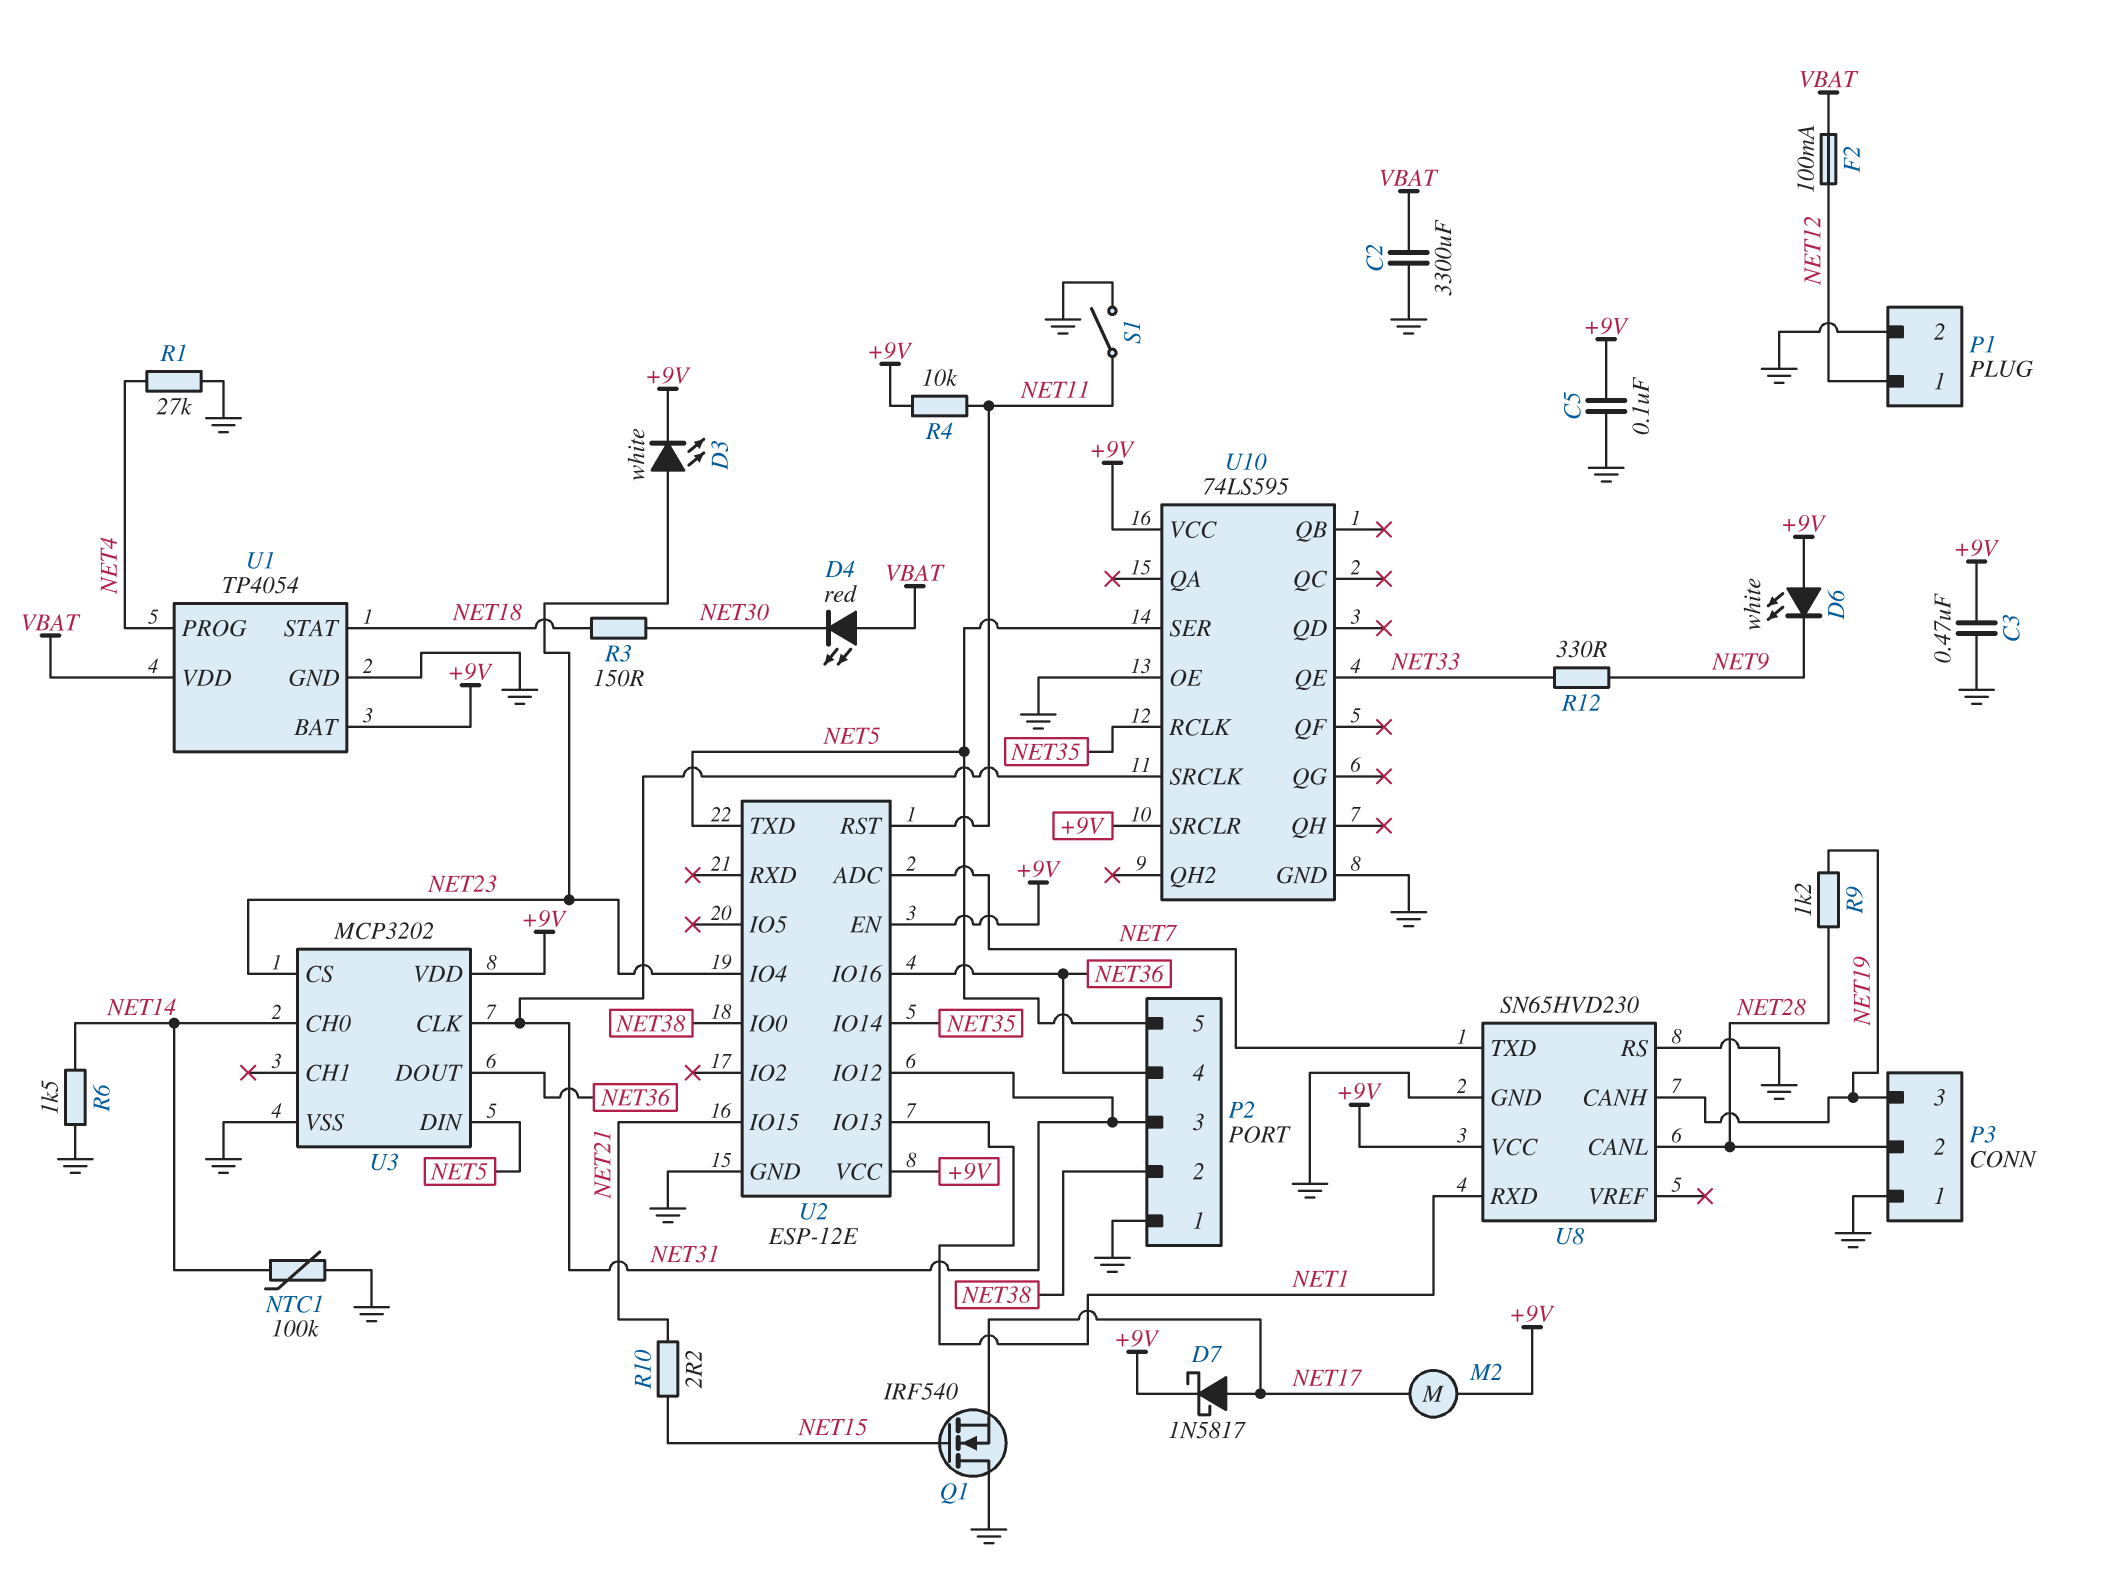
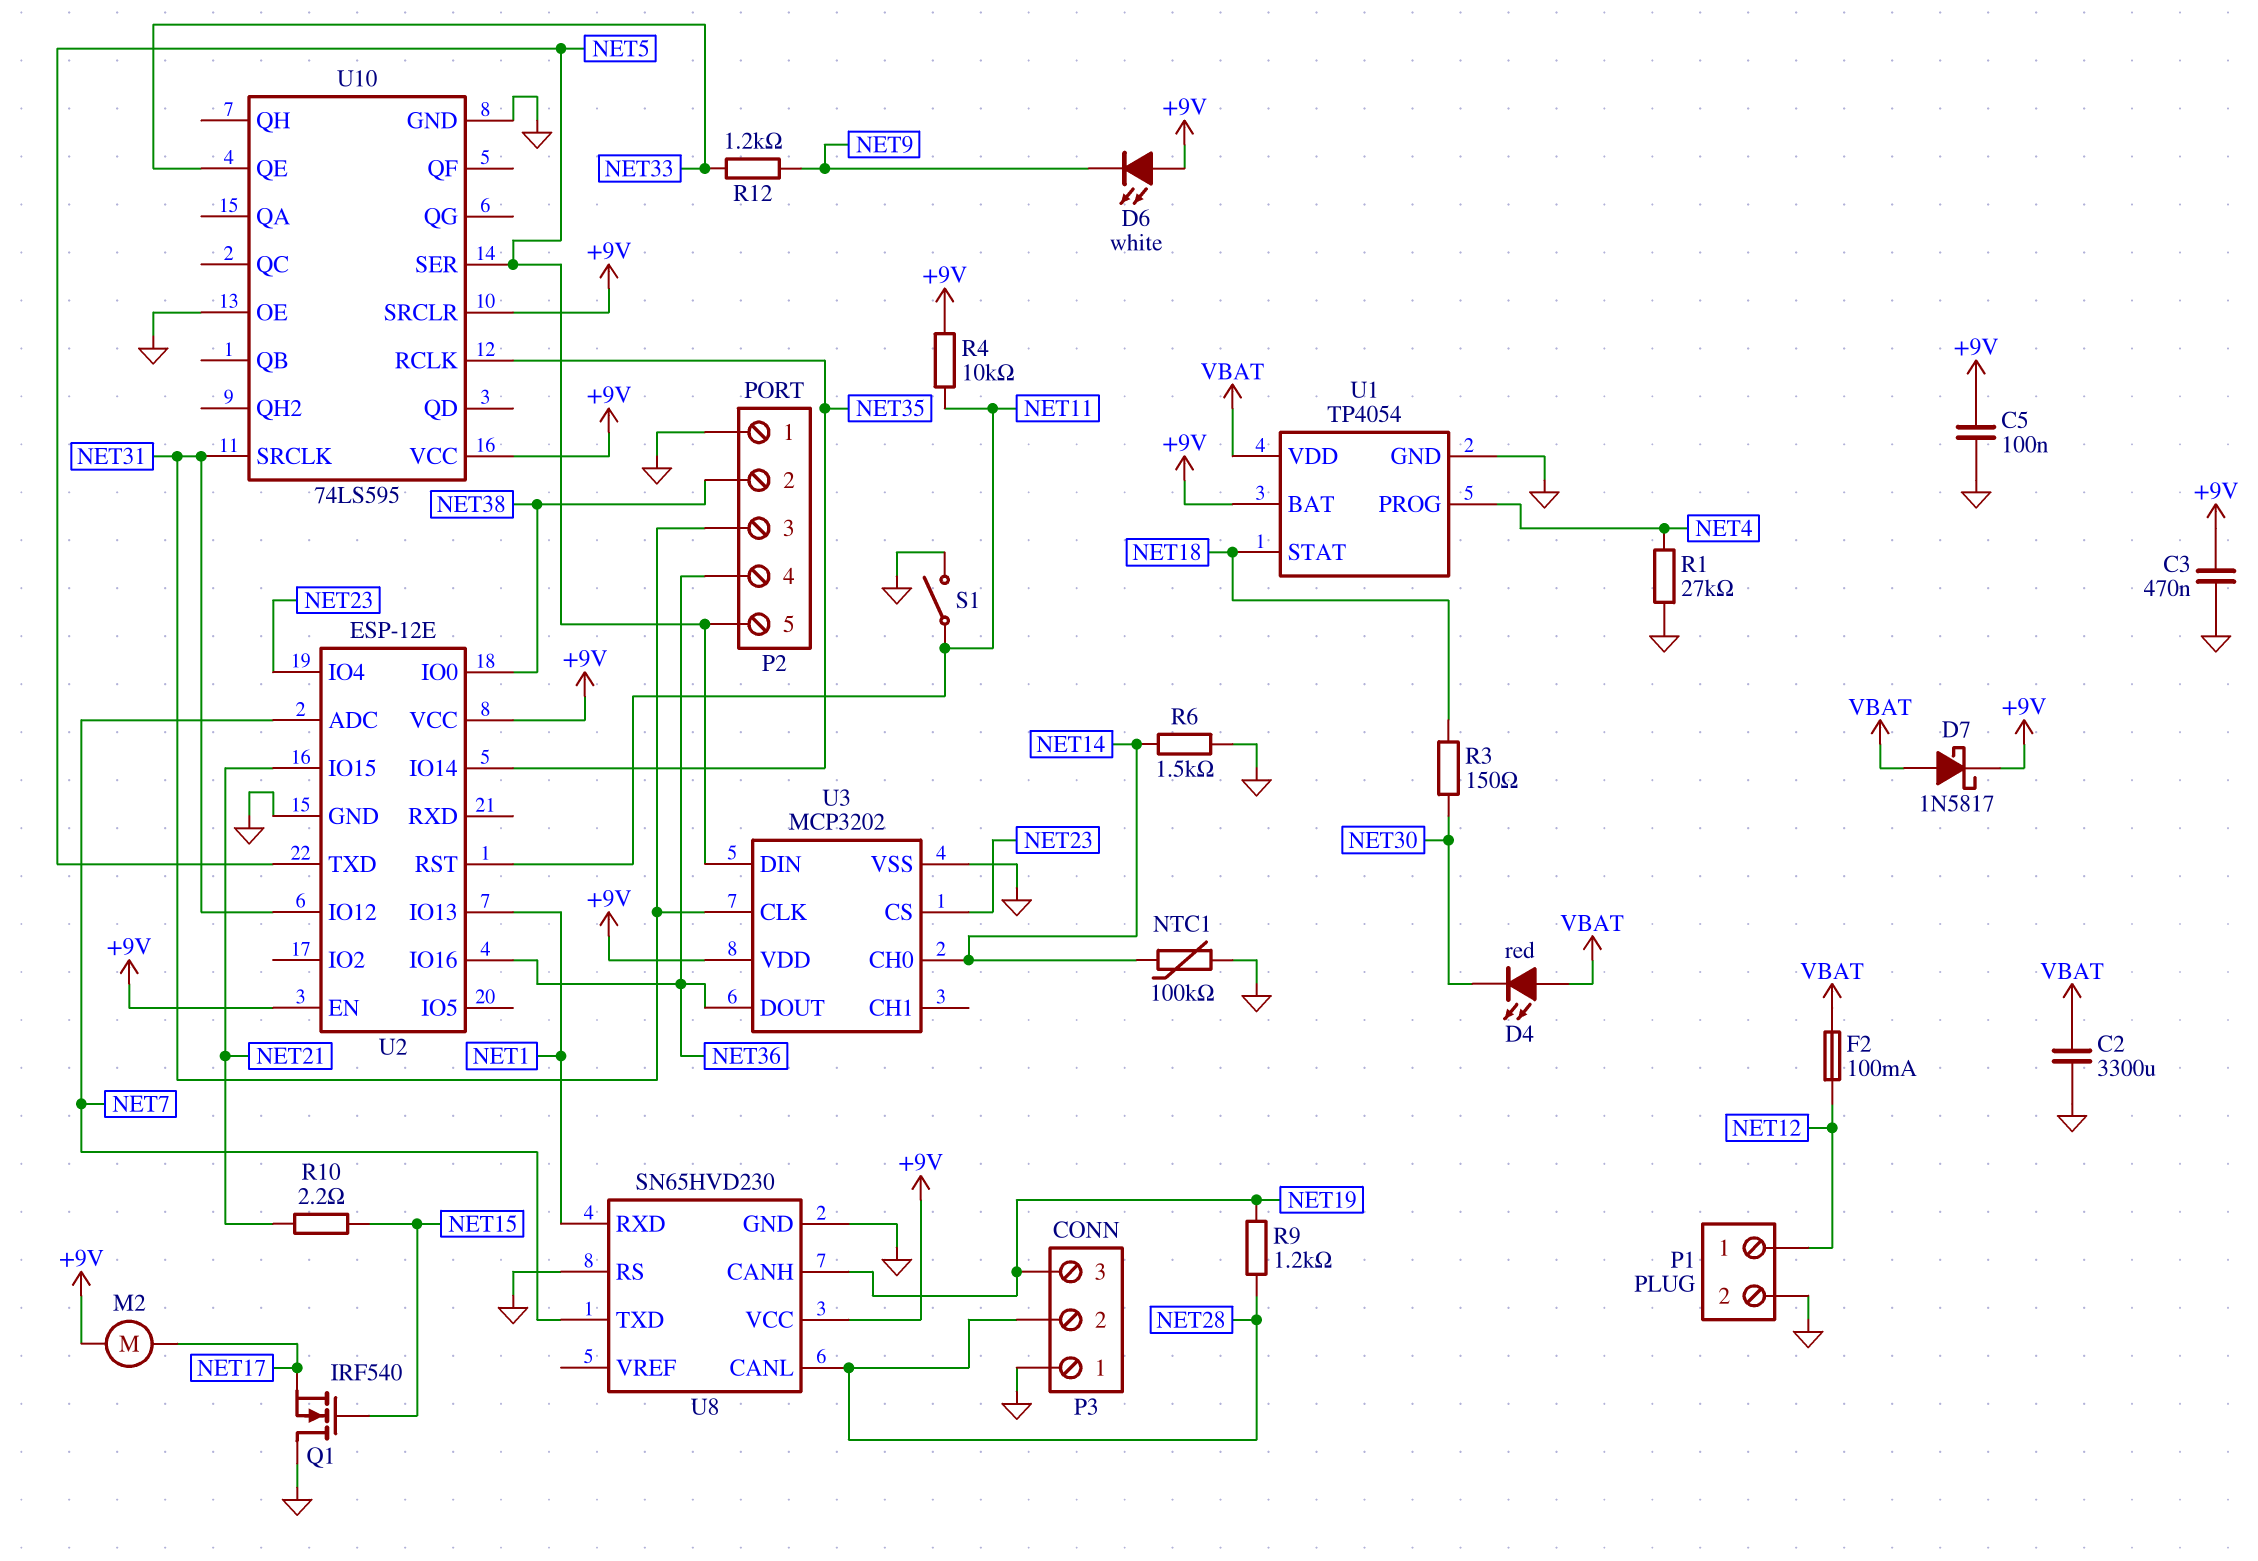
D3: LED white (A NET23, K +9V) -> none
D7: schottky 1N5817 (A NET17, K +9V) -> schottky 1N5817 (A VBAT, K +9V)
R12: 330 (NET9, NET33) -> 1.2k (NET9, NET33)

